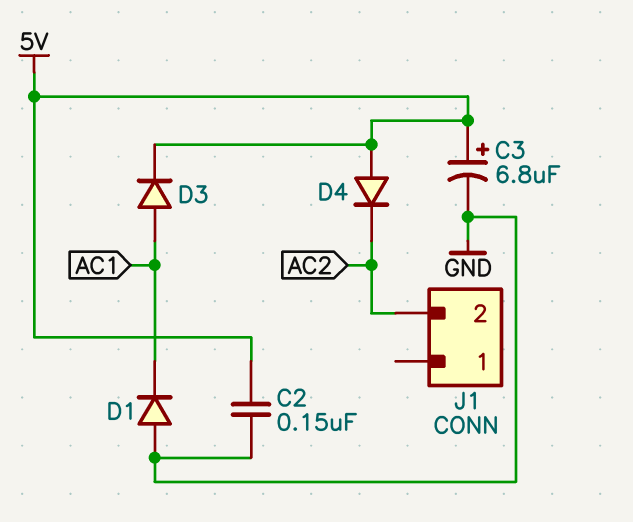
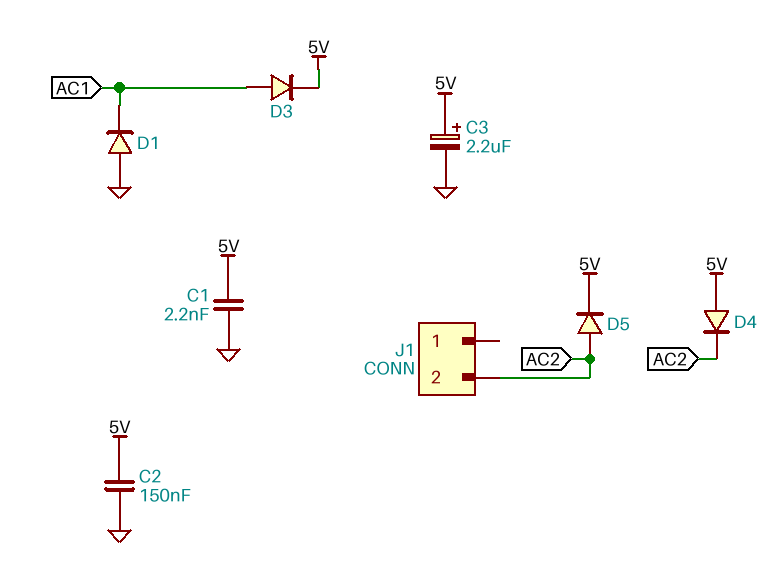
C1: none -> 2.2nF (5V, GND)
C3: 6.8uF (plus 5V, minus GND) -> 2.2uF (plus 5V, minus GND)
D5: none -> diode (A AC2, K 5V)

